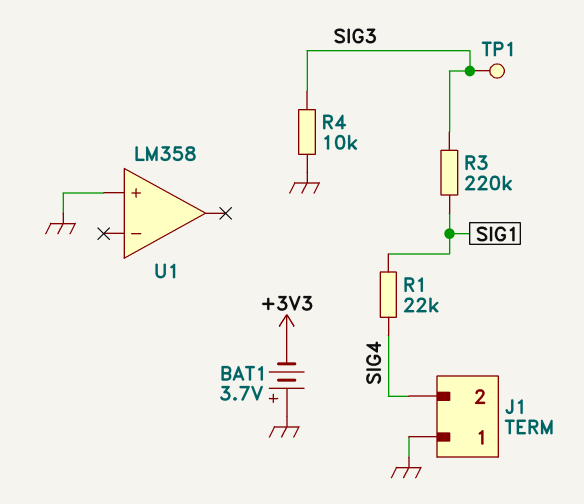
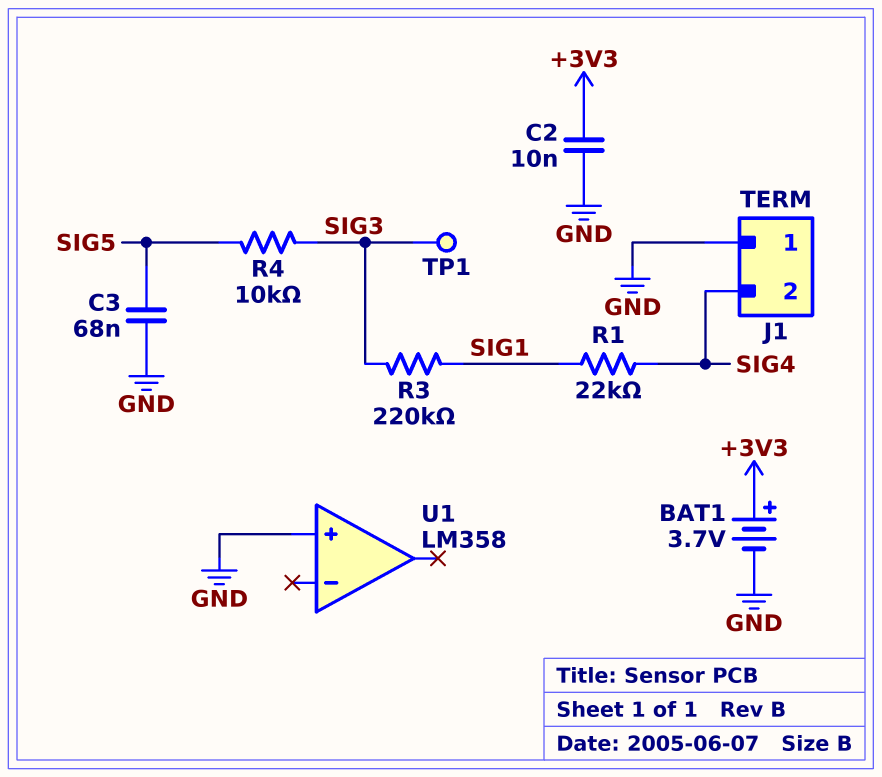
BAT1: 3.7V (plus GND, minus +3V3) -> 3.7V (plus +3V3, minus GND)
C2: none -> 10nF (+3V3, GND)
C3: none -> 68nF (GND, SIG5)
R4: 10k (GND, SIG3) -> 10k (SIG3, SIG5)

